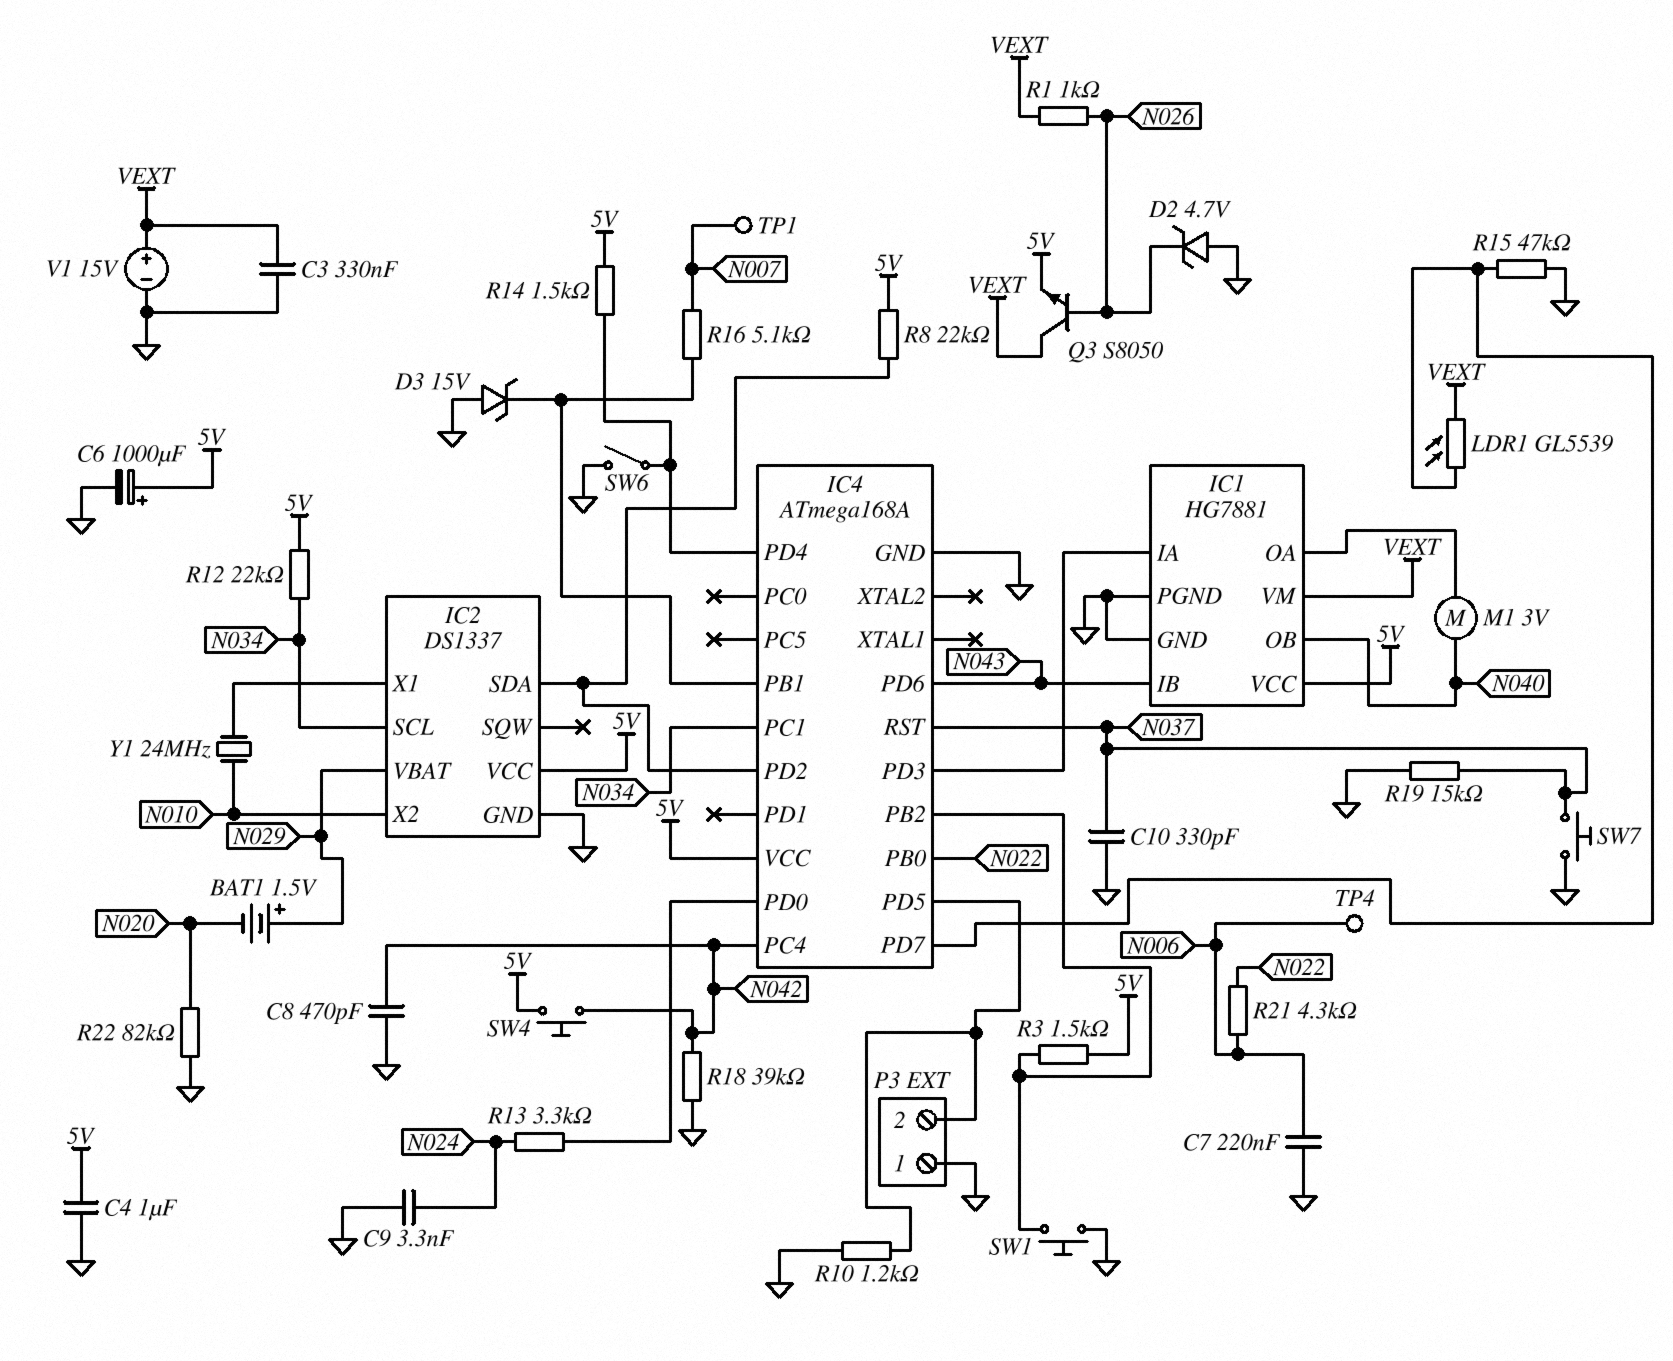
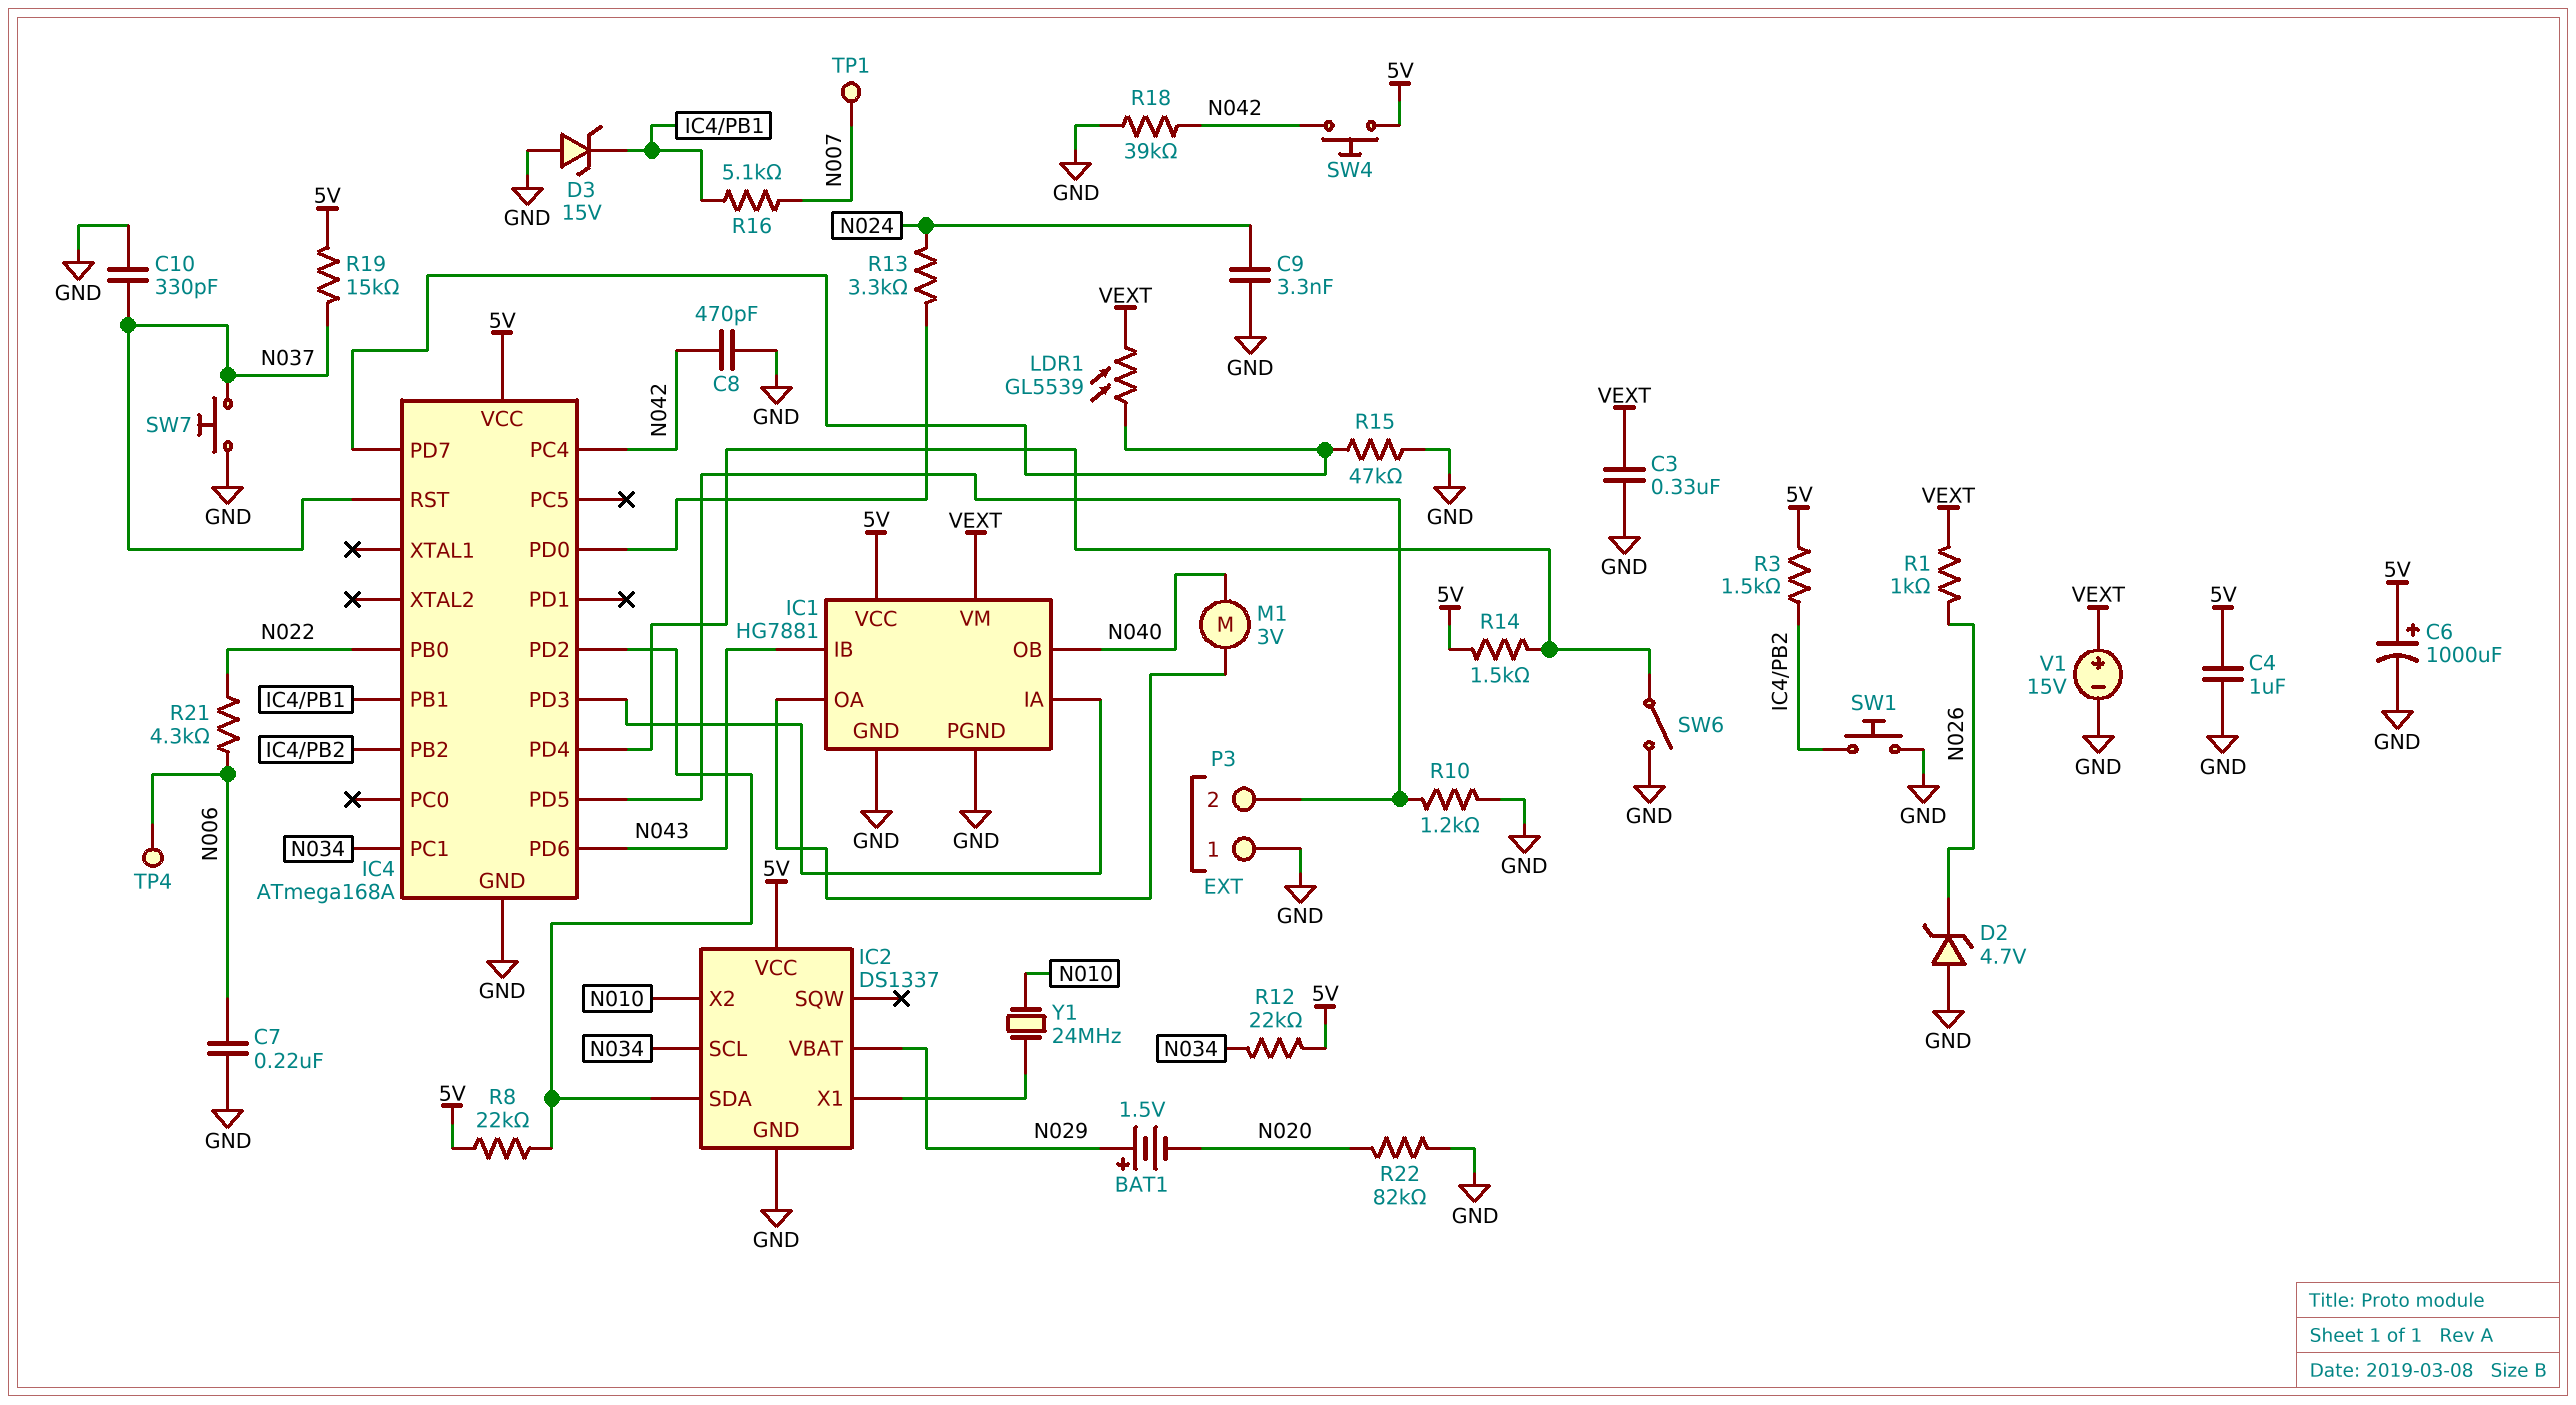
Q3: NPN S8050 (B N026, C VEXT, E 5V) -> none
R19: 15k (GND, N037) -> 15k (5V, N037)

